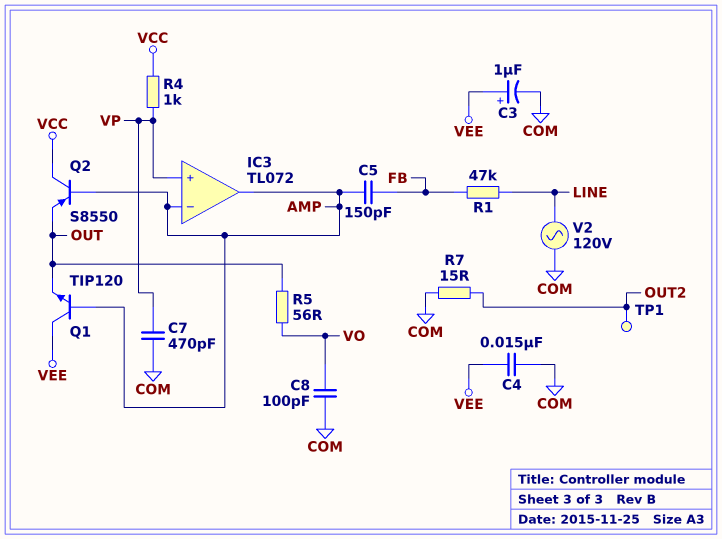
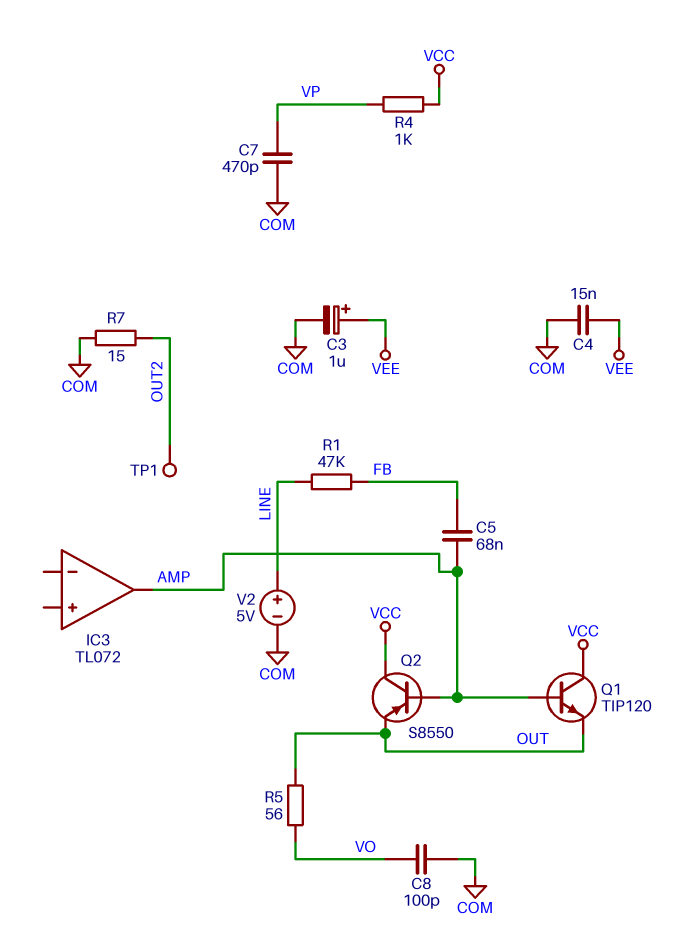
C5: 150pF (AMP, FB) -> 68nF (AMP, FB)
IC3 pin in+: VP -> none
IC3 pin in-: AMP -> none
Q1: NPN TIP120 (B AMP, C VEE, E OUT) -> NPN TIP120 (B AMP, C VCC, E OUT)
V2: AC 120V (COM, LINE) -> 5V (plus LINE, minus COM)

